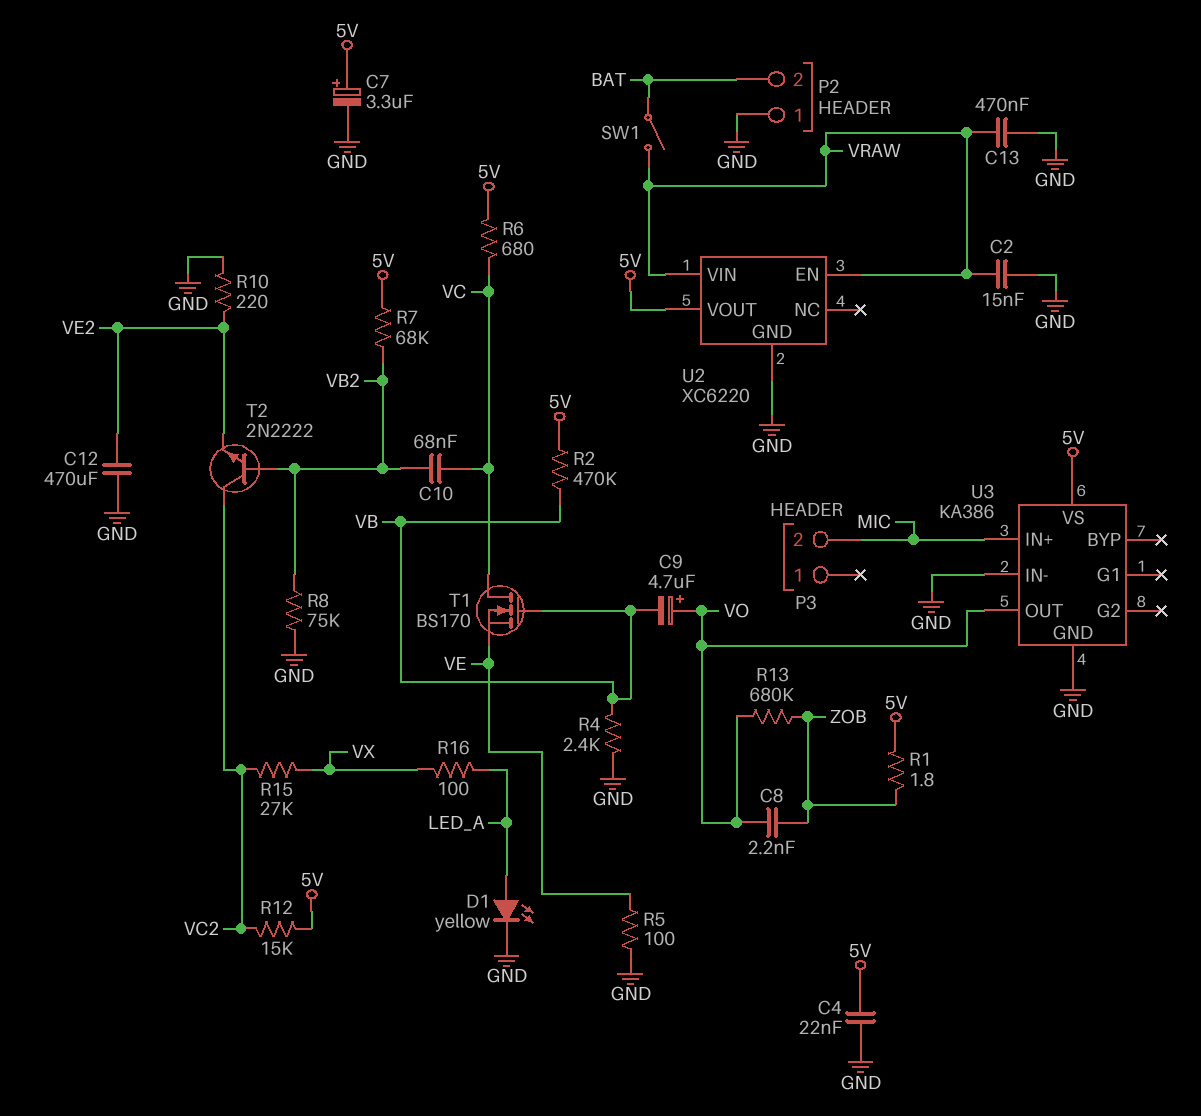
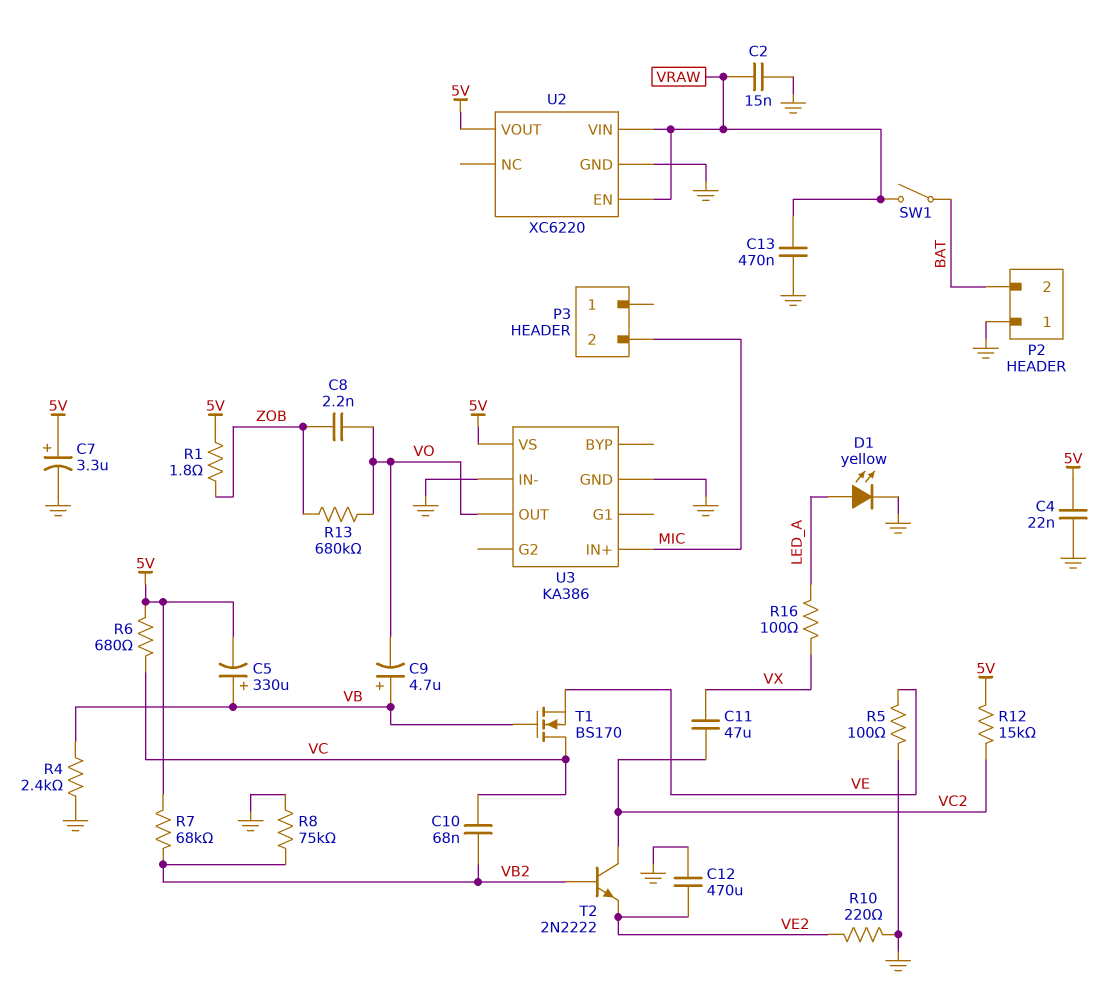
C5: none -> 330uF (plus VB, minus 5V)
C9: 4.7uF (plus VO, minus VB) -> 4.7uF (plus VB, minus VO)
C11: none -> 47uF (VC2, VX)
R2: 470k (5V, VB) -> none
R15: 27k (VC2, VX) -> none

